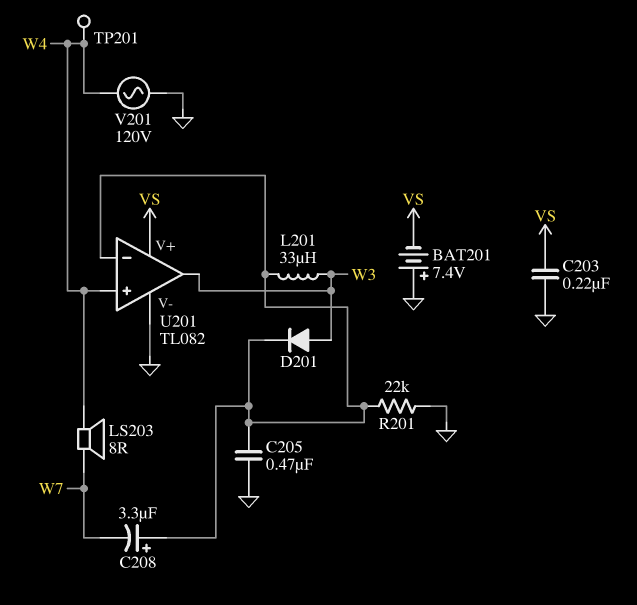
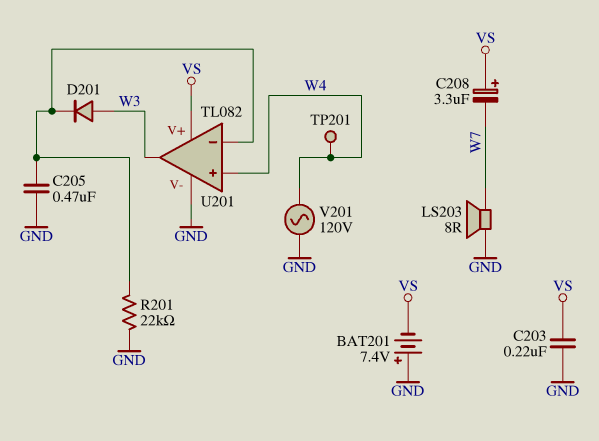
C208: 3.3uF (plus U201/in-, minus W7) -> 3.3uF (plus VS, minus W7)
L201: 33uH (U201/in-, W3) -> none
LS203: speaker 8R (W4, W7) -> speaker 8R (GND, W7)

